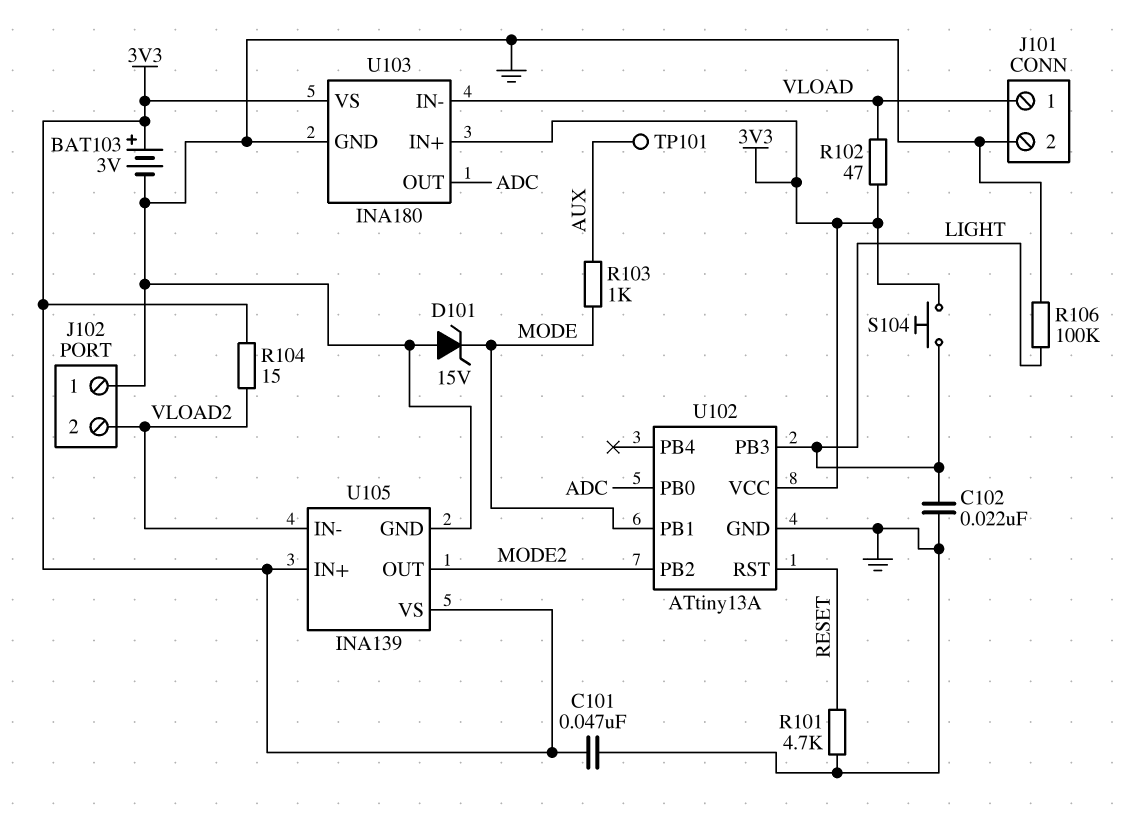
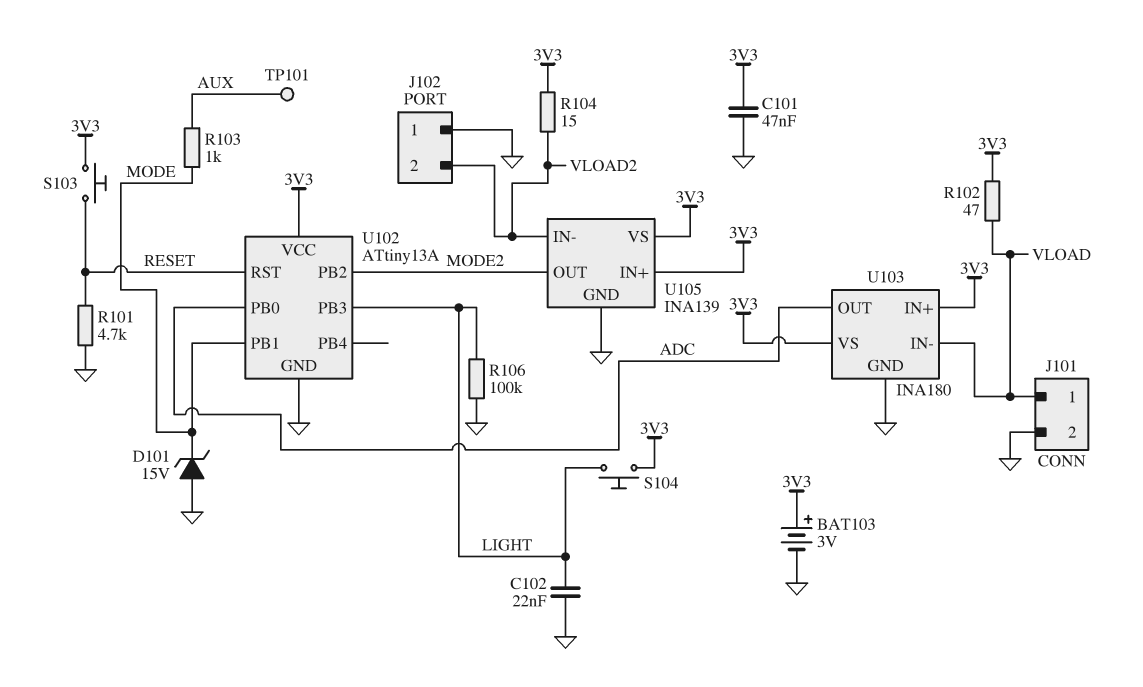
S103: none -> button (3V3, RESET)

